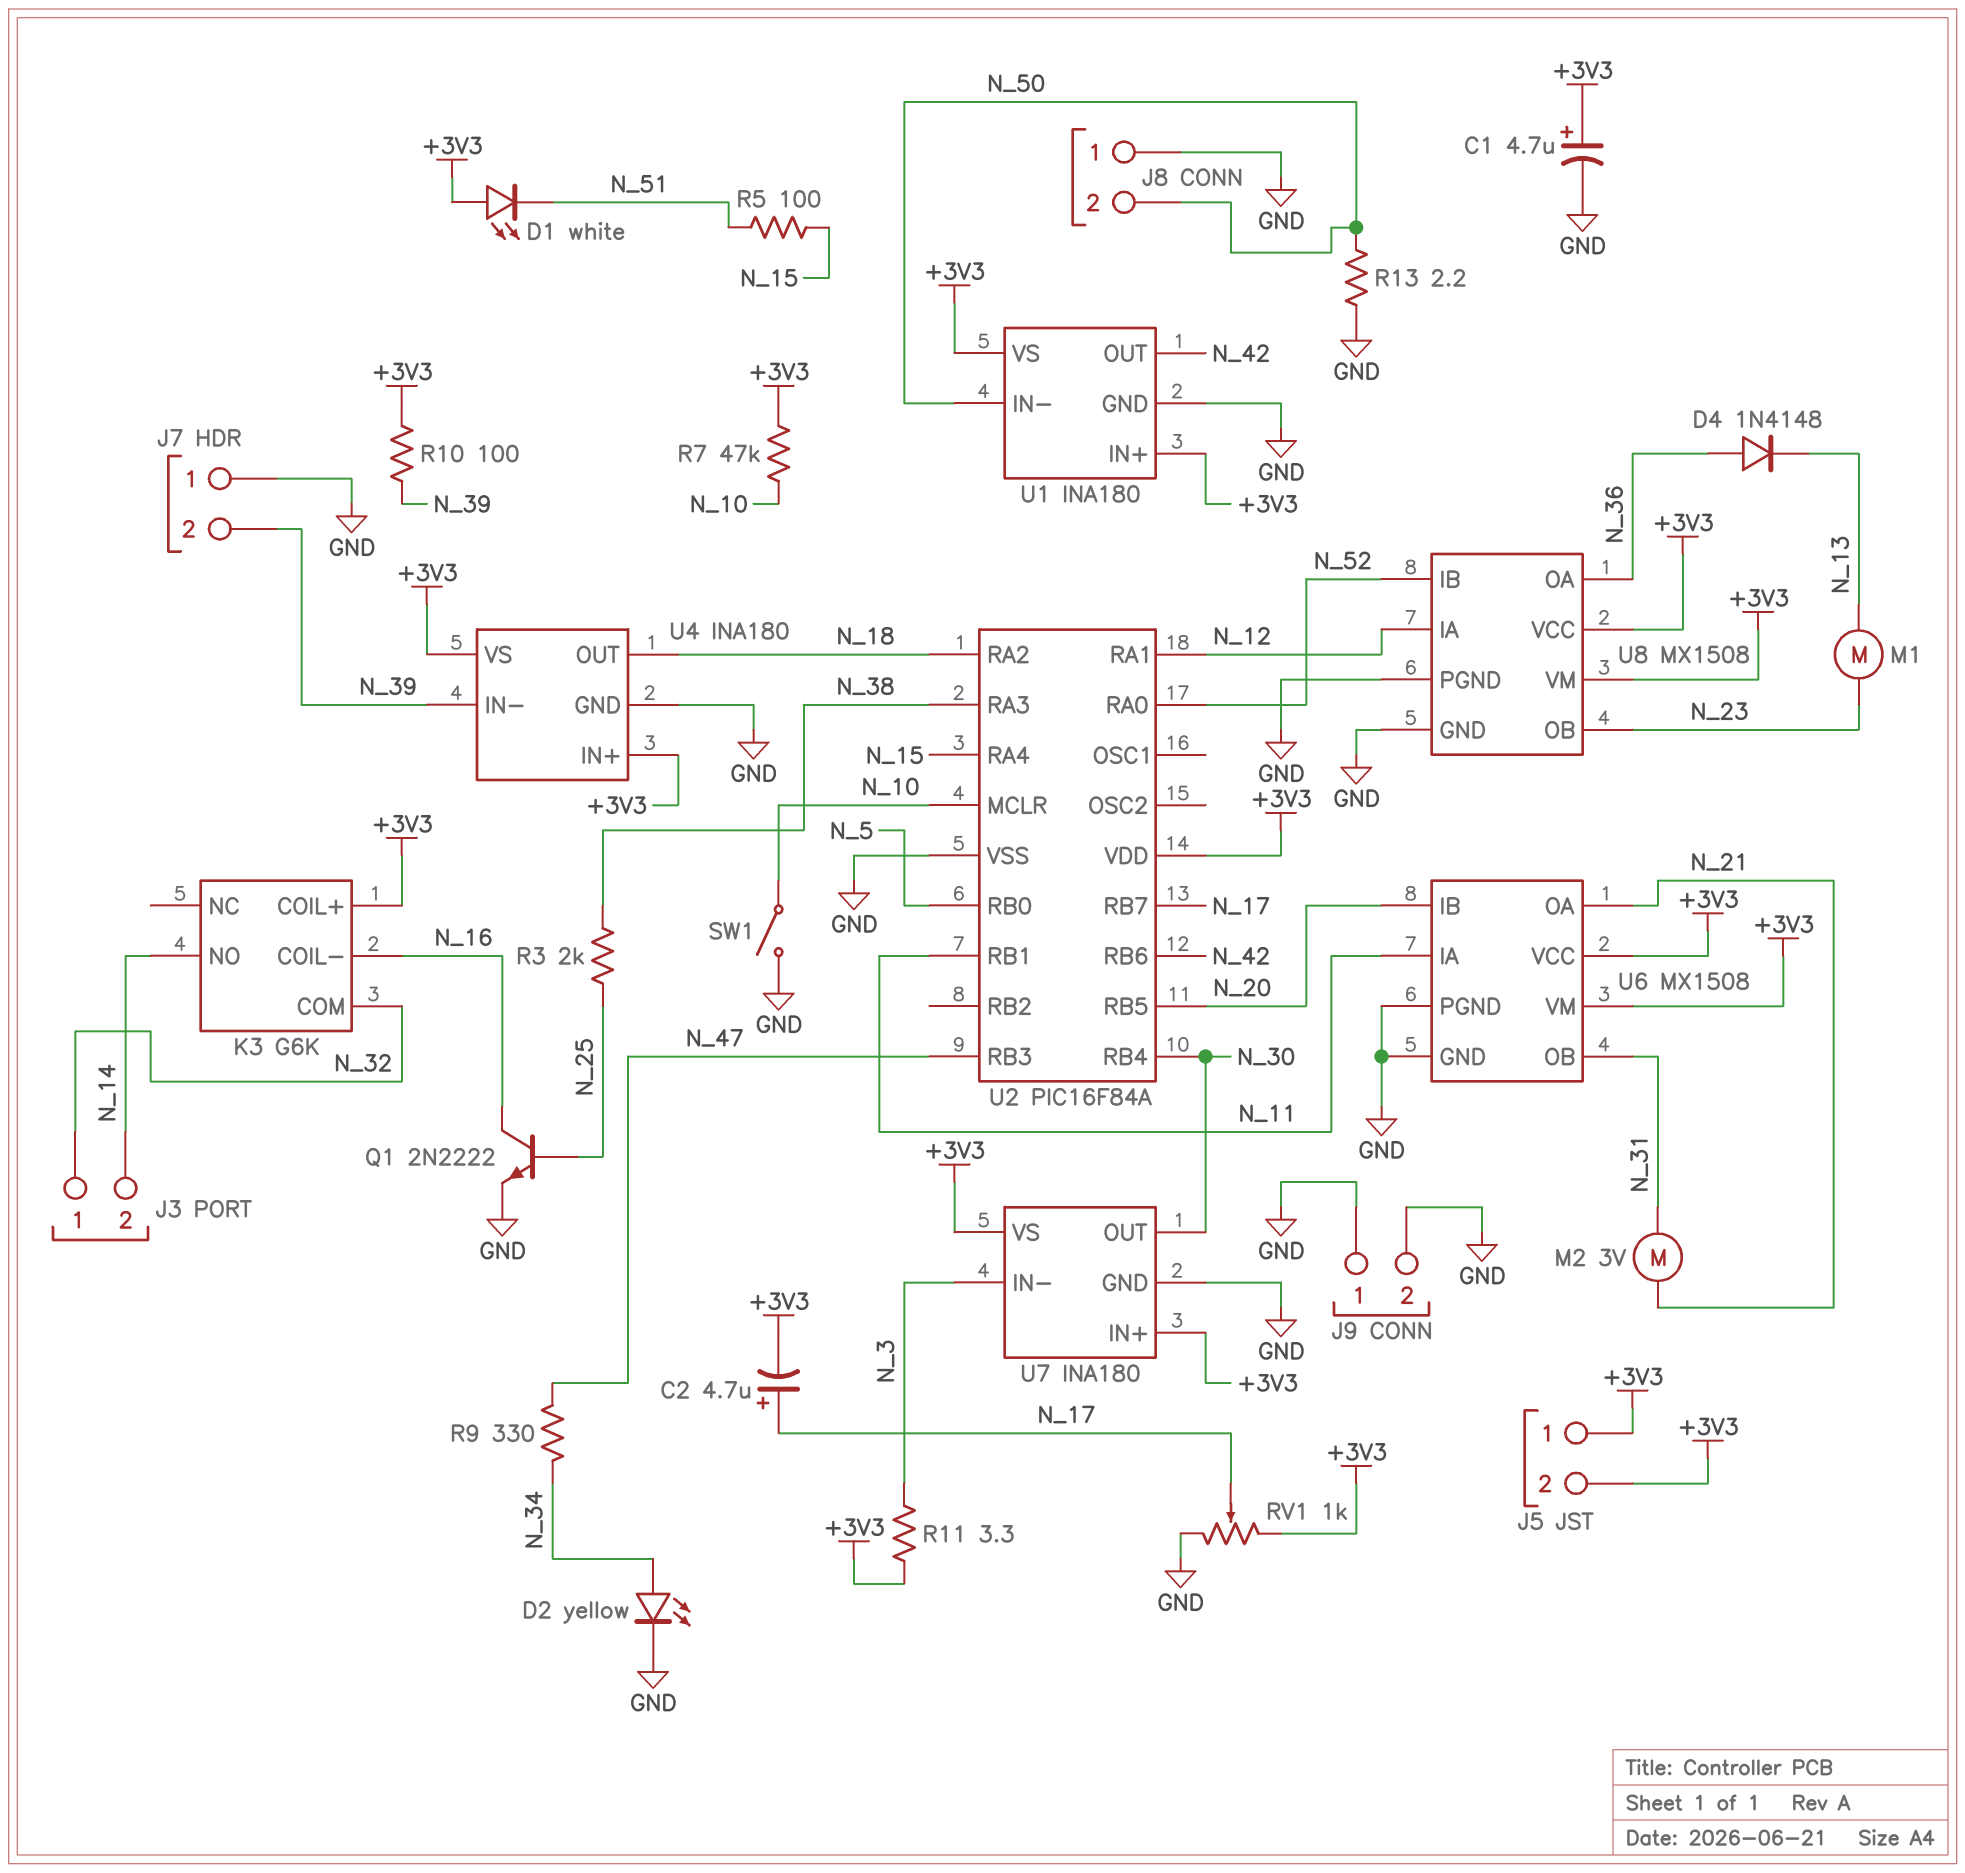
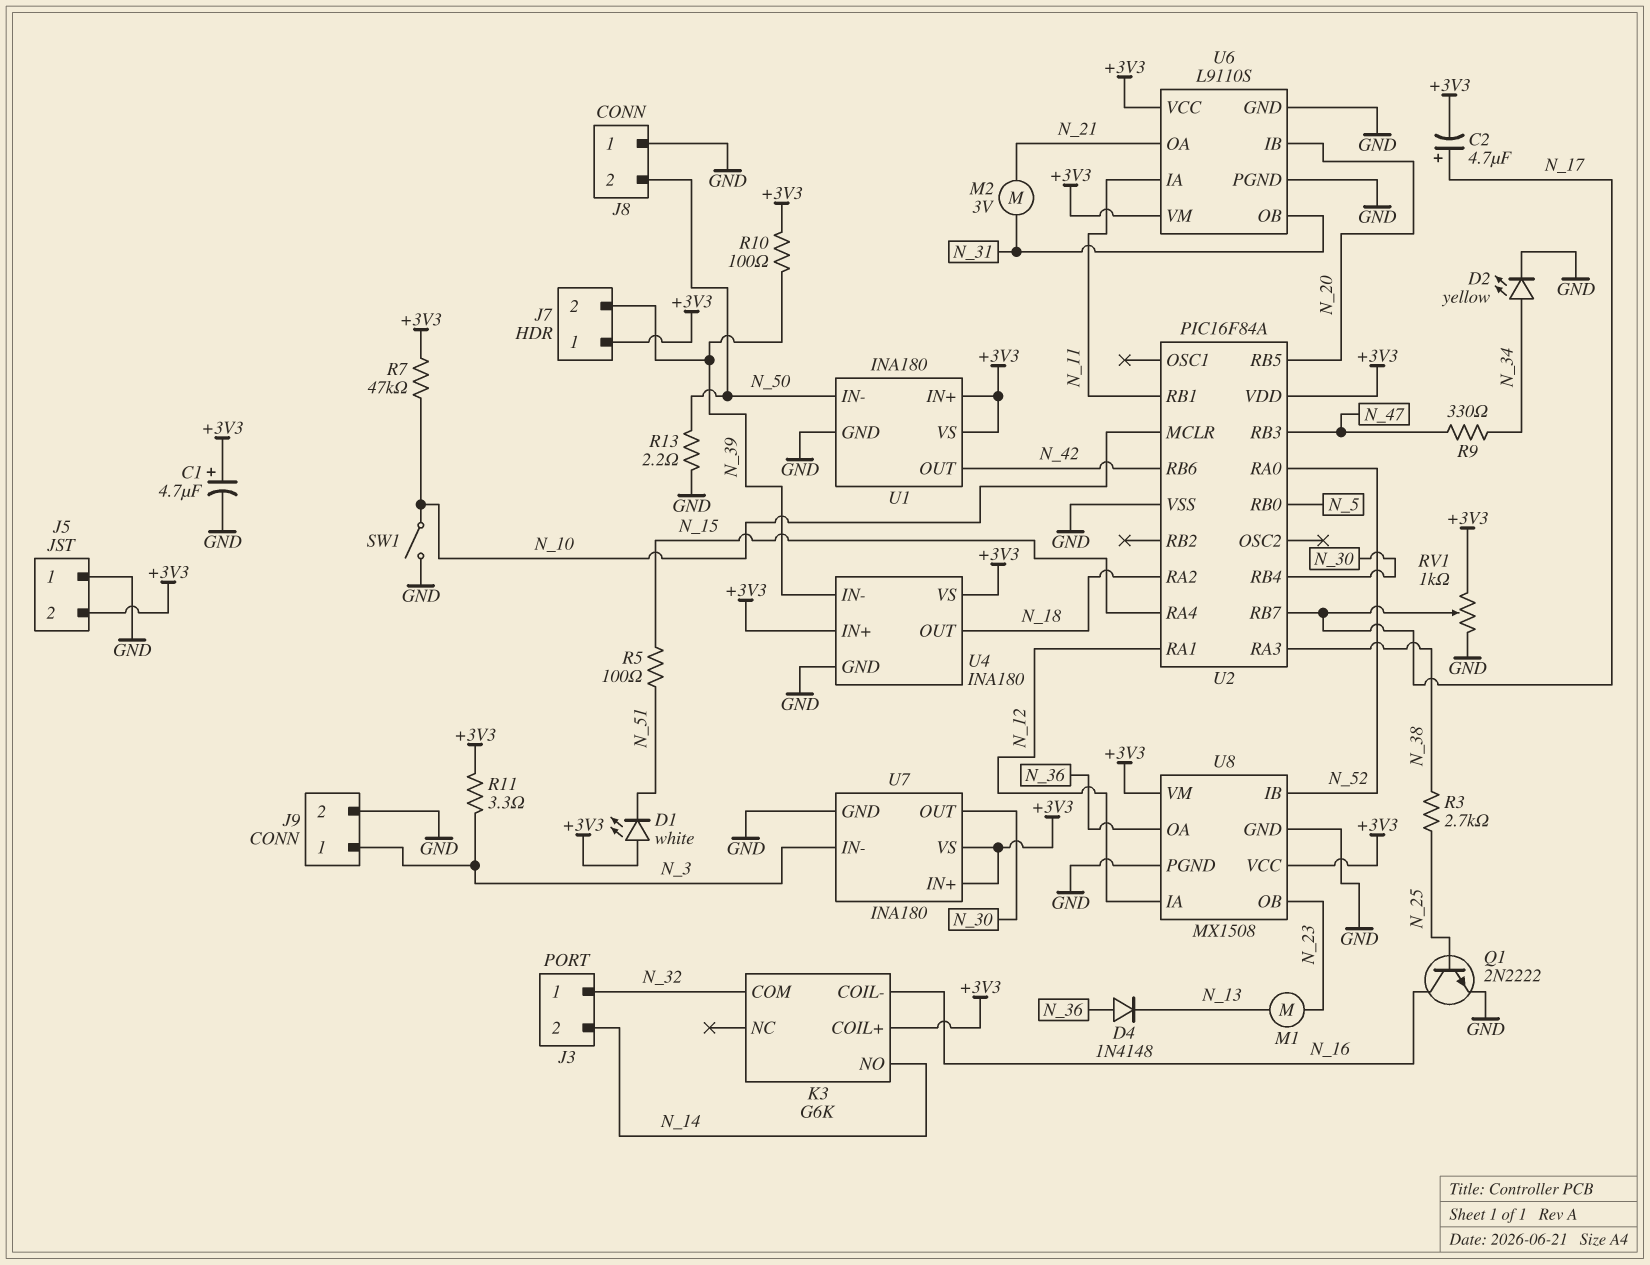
J5 pin 1: +3V3 -> GND
J7 pin 1: GND -> +3V3
J9 pin 1: GND -> N_3
R3: 2k (N_25, N_38) -> 2.7k (N_25, N_38)
U6: MX1508 -> L9110S

